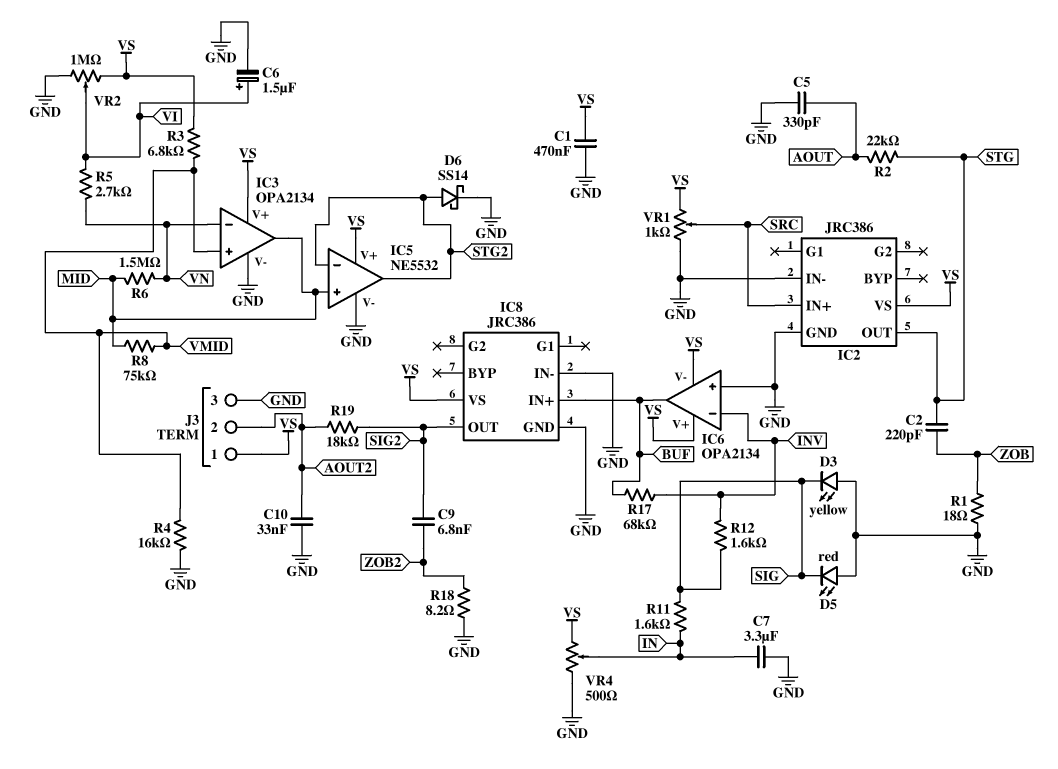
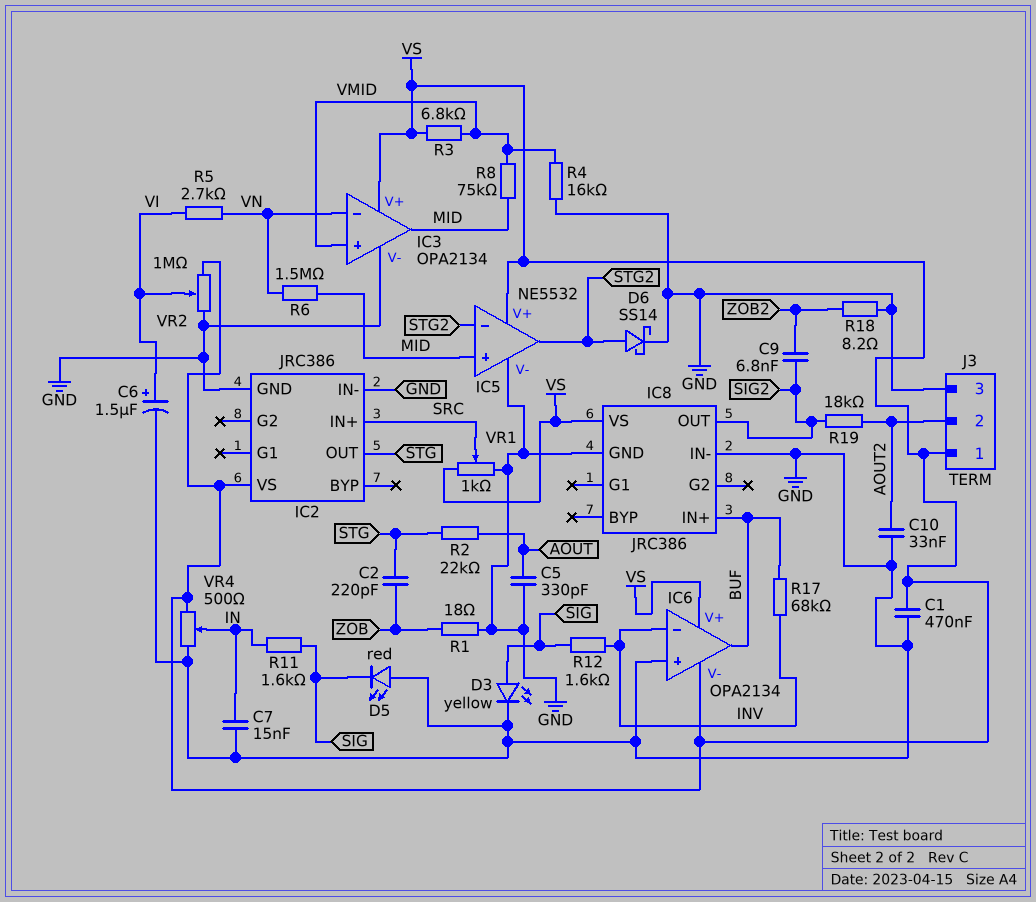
C7: 3.3uF (GND, IN) -> 15nF (GND, IN)
D3: LED yellow (A GND, K SIG) -> LED yellow (A SIG, K GND)

